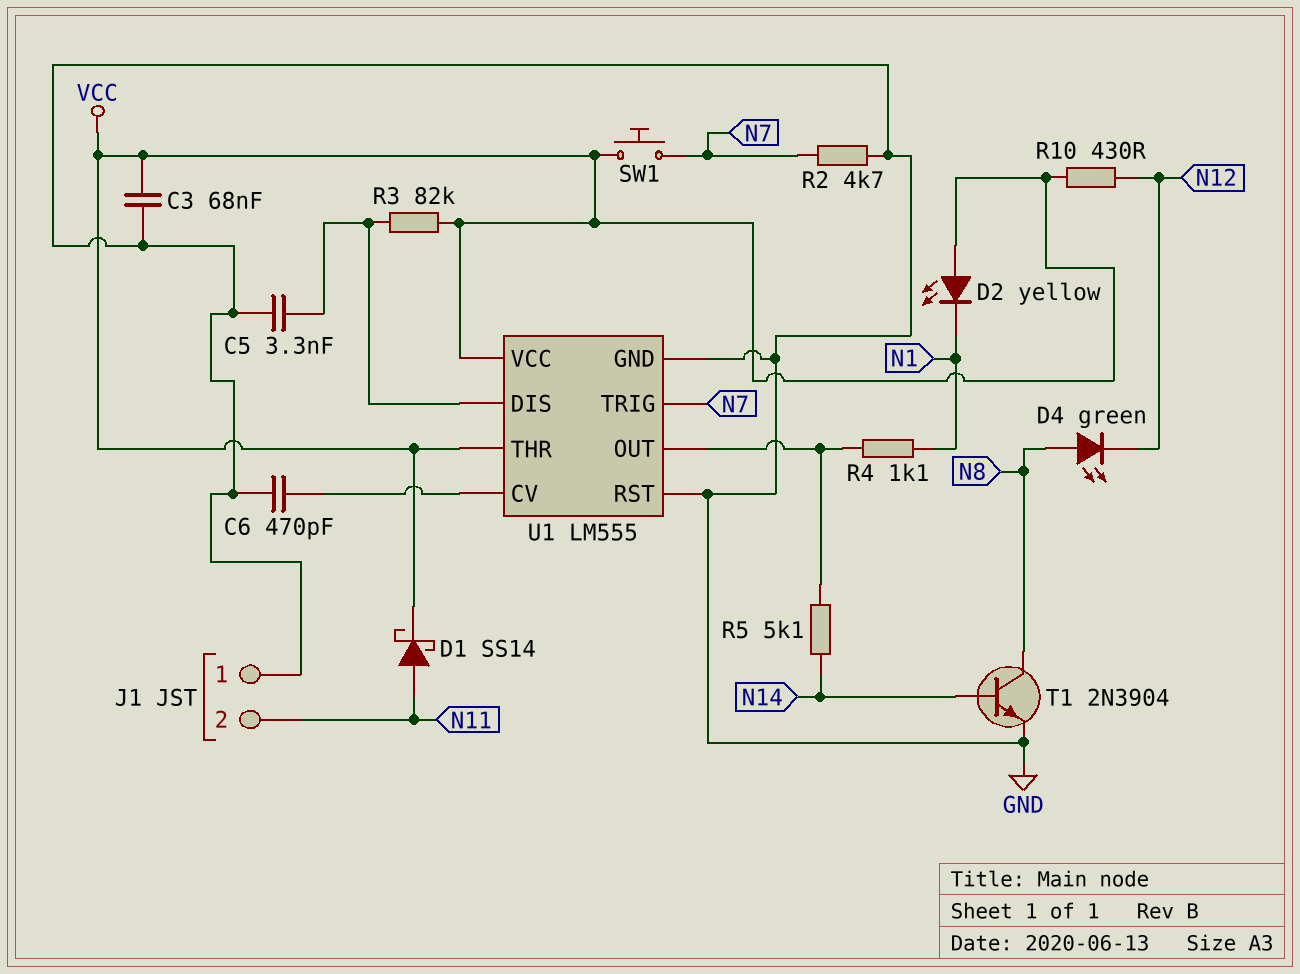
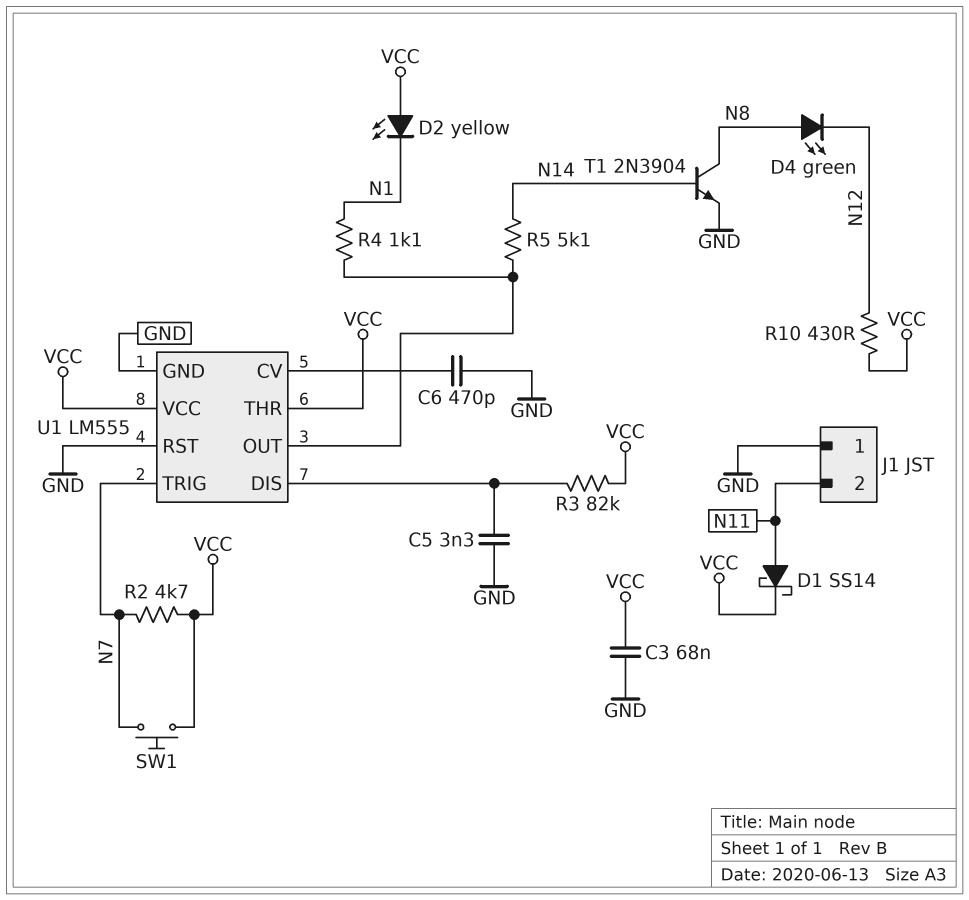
R2: 4.7k (GND, N7) -> 4.7k (N7, VCC)

